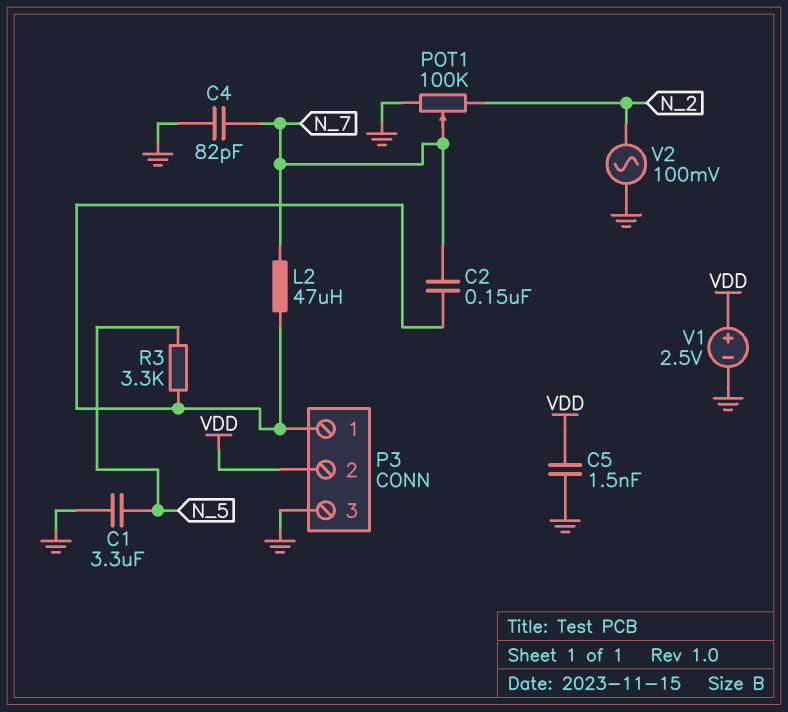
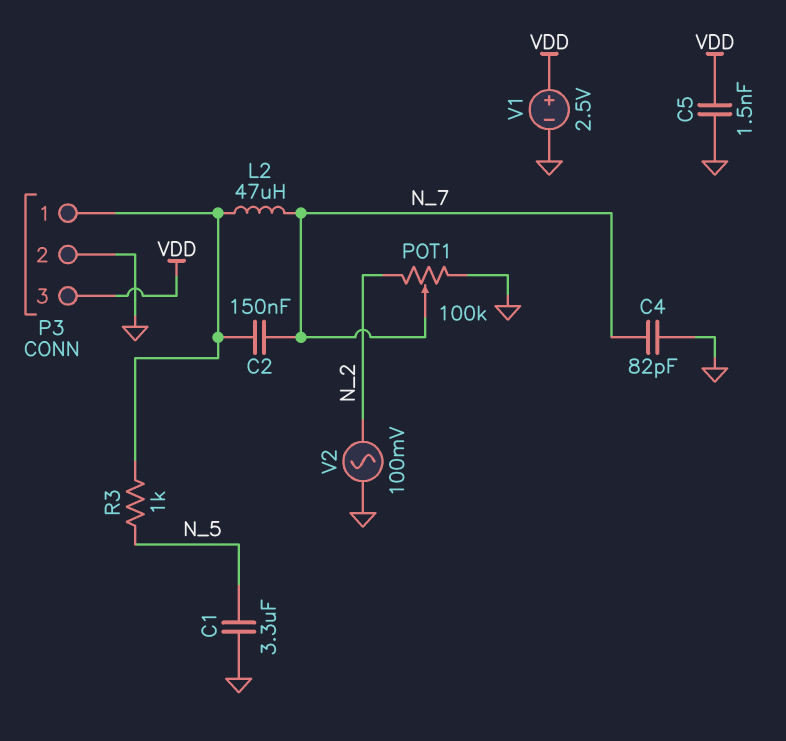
P3 pin 2: VDD -> GND
P3 pin 3: GND -> VDD
R3: 3.3k (N_5, P3/1) -> 1k (N_5, P3/1)

